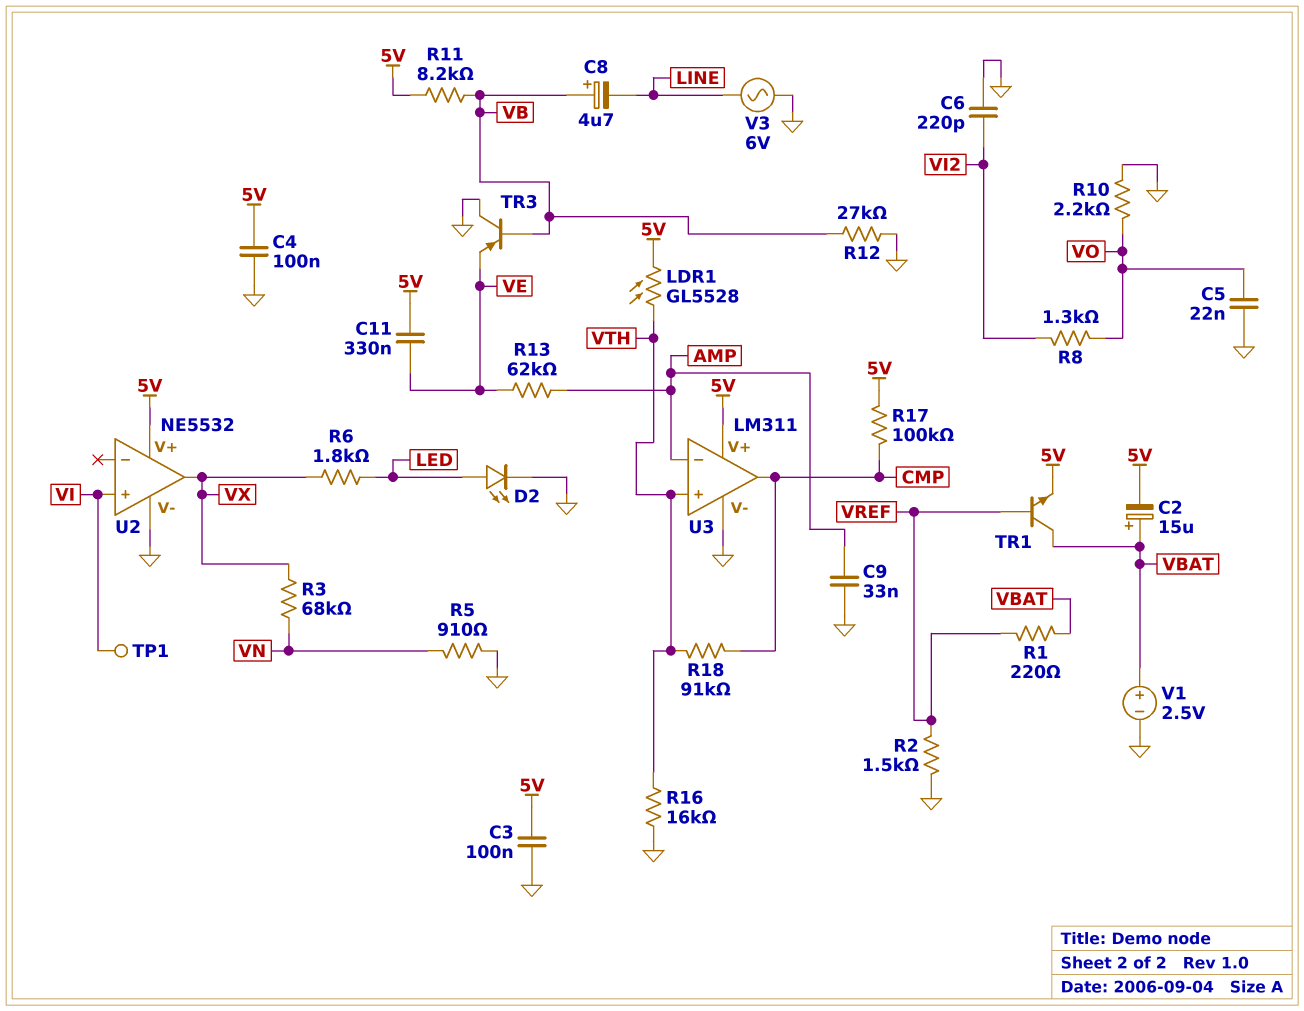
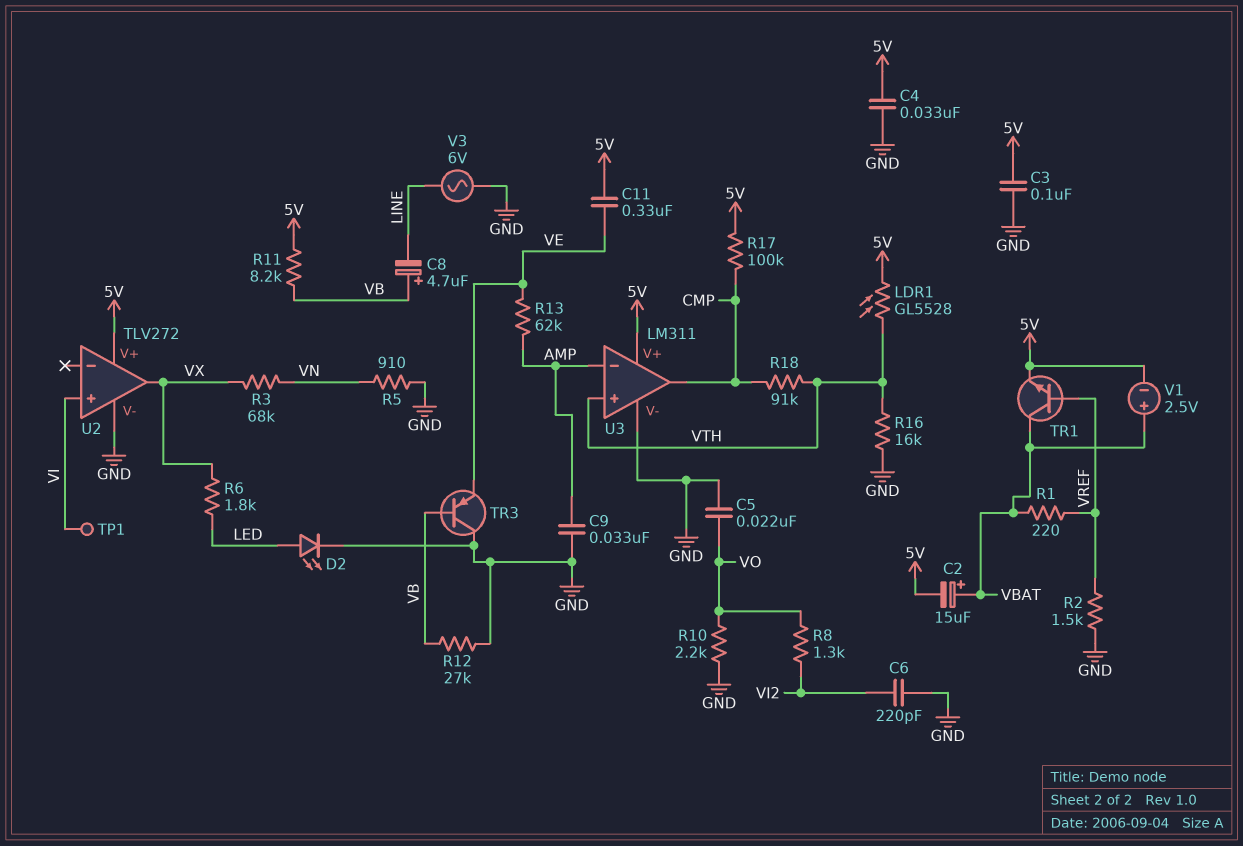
C4: 100nF (5V, GND) -> 33nF (5V, GND)
U2: NE5532 -> TLV272
V1: 2.5V (plus VBAT, minus GND) -> 2.5V (plus VBAT, minus 5V)

